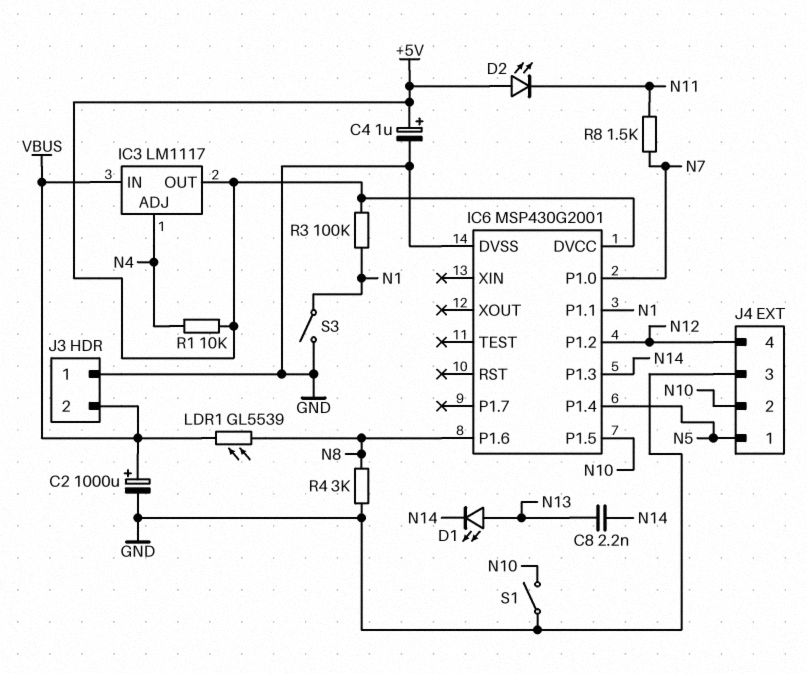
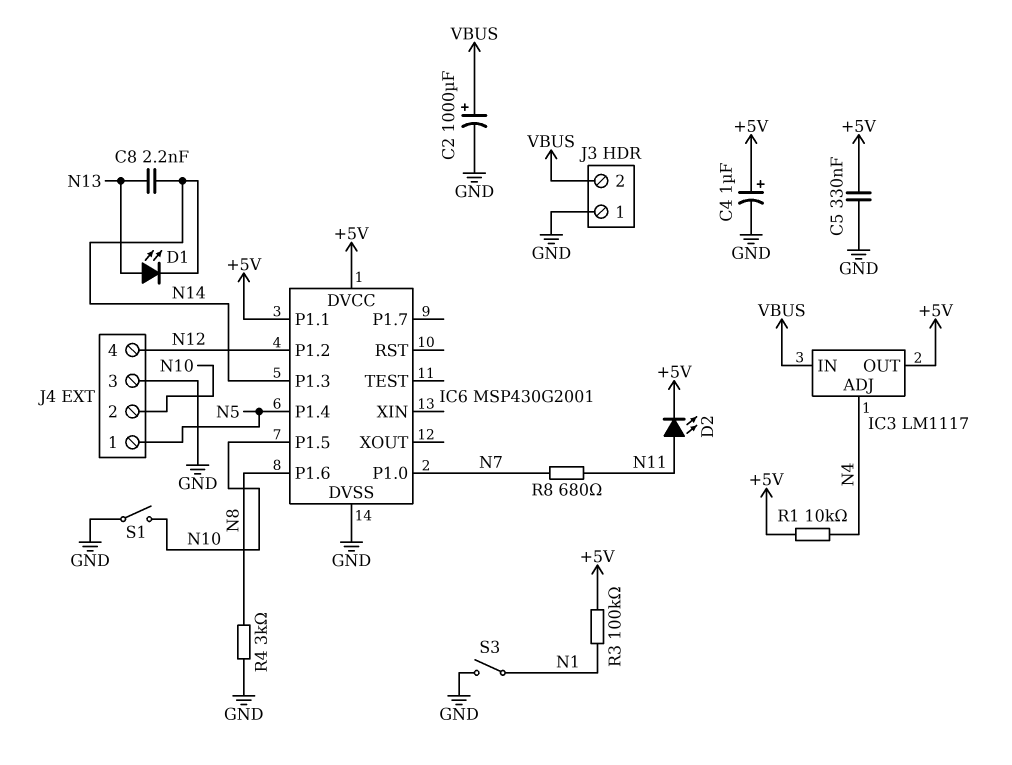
C5: none -> 330nF (+5V, GND)
D2: LED (A +5V, K N11) -> LED (A N11, K +5V)
IC6 pin P1.1: N1 -> +5V
LDR1: GL5539 (N8, VBUS) -> none
R8: 1.5k (N7, N11) -> 680 (N7, N11)

